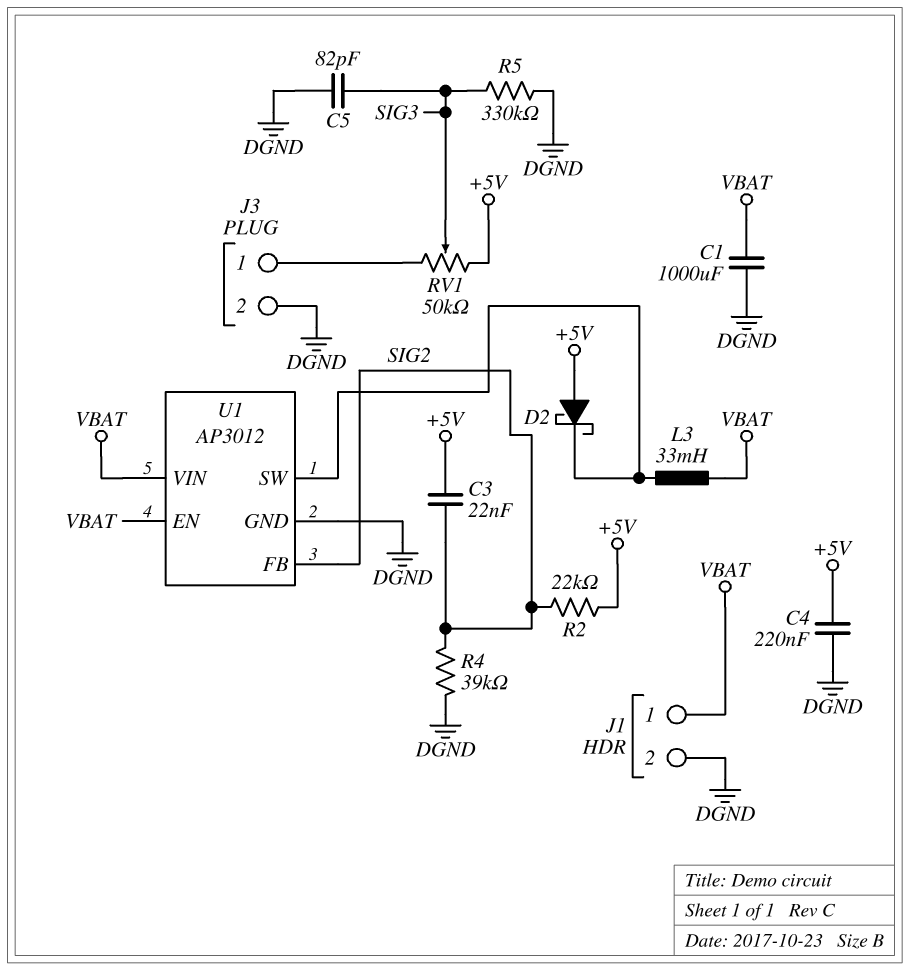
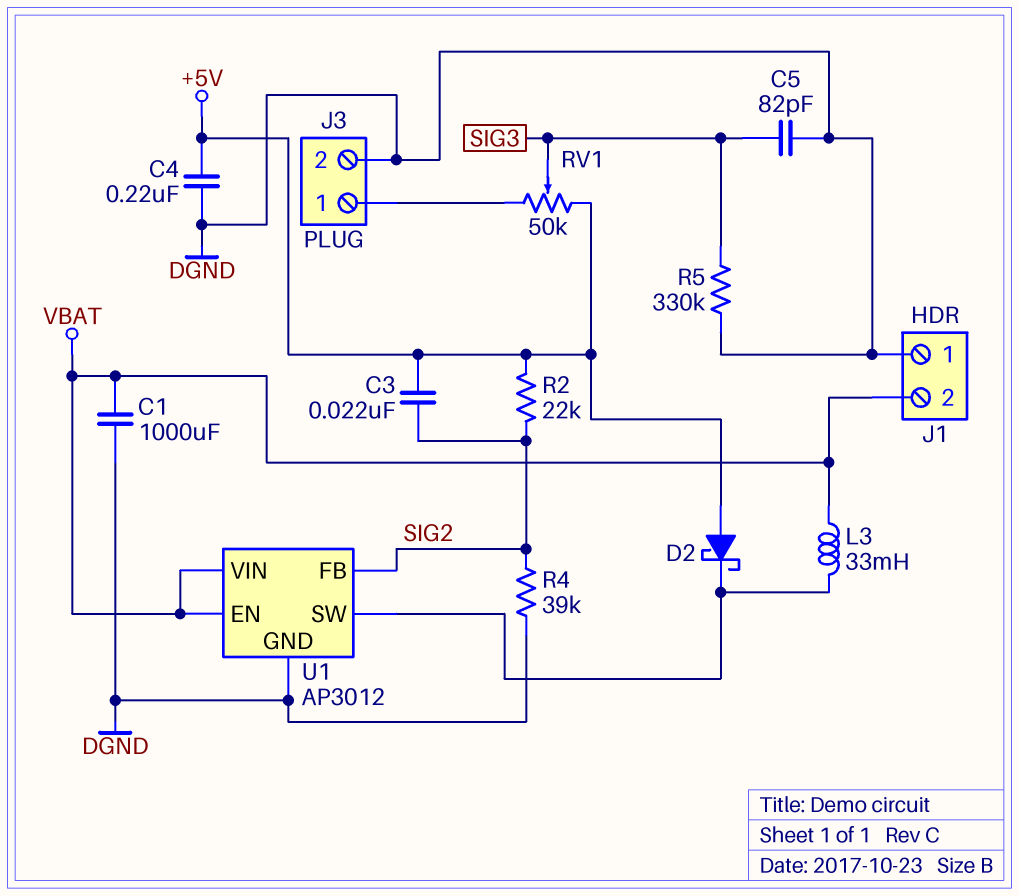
J1 pin 1: VBAT -> DGND
J1 pin 2: DGND -> VBAT

